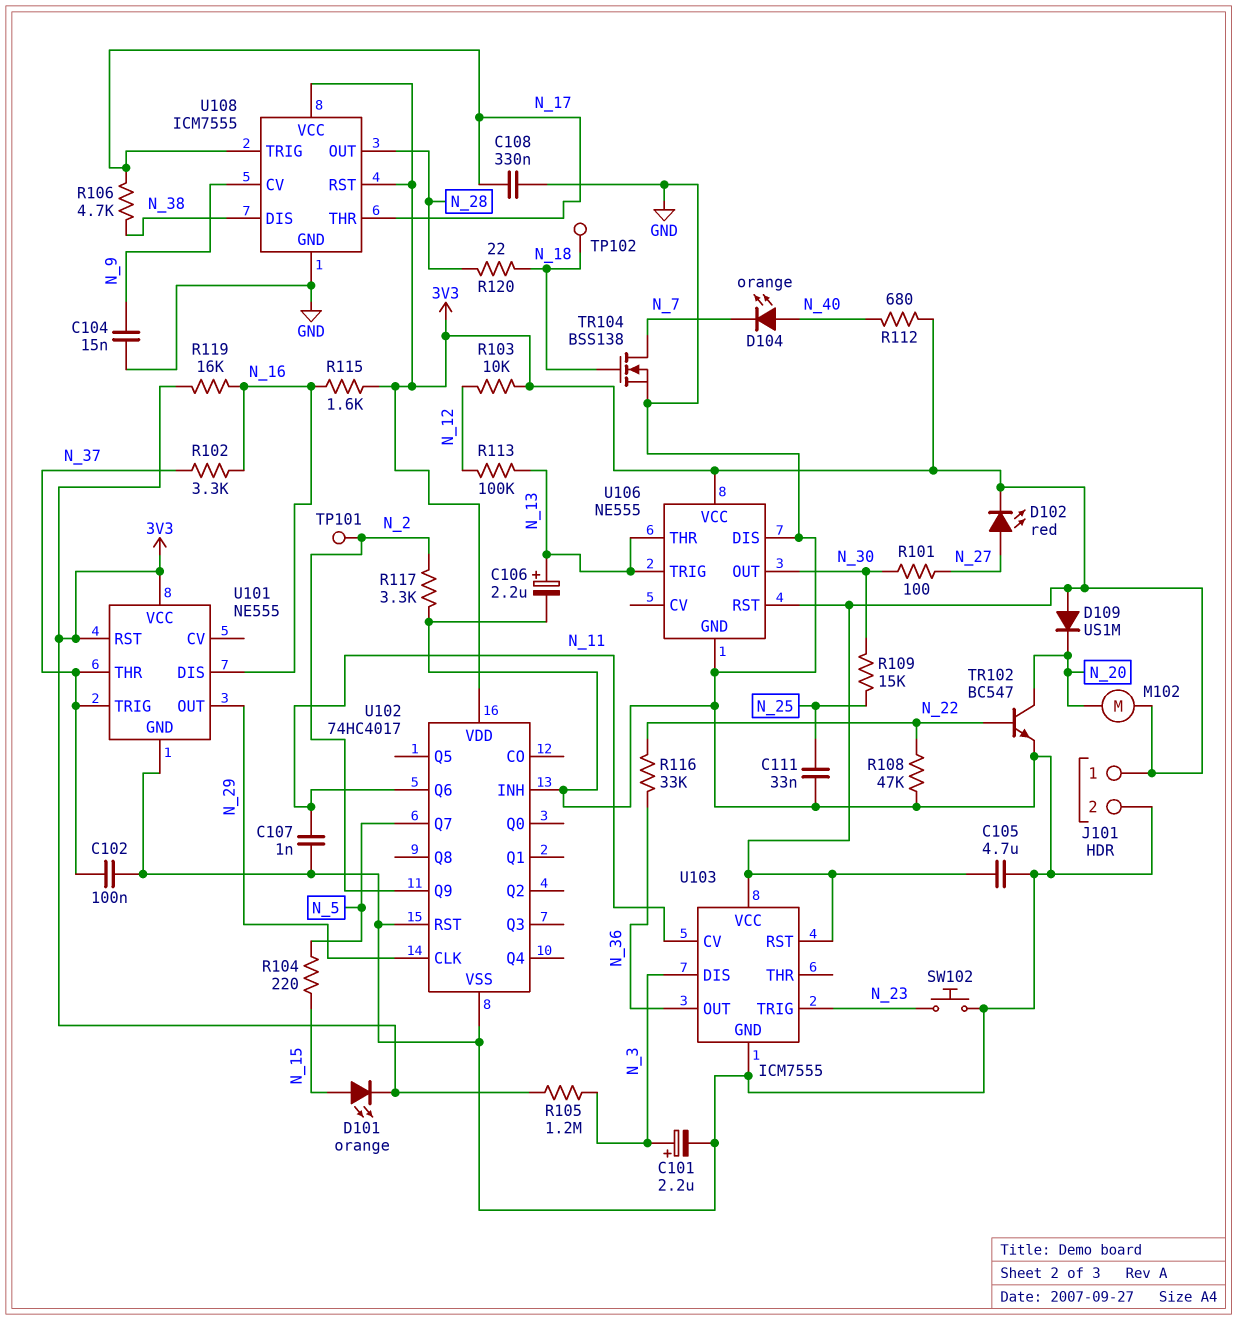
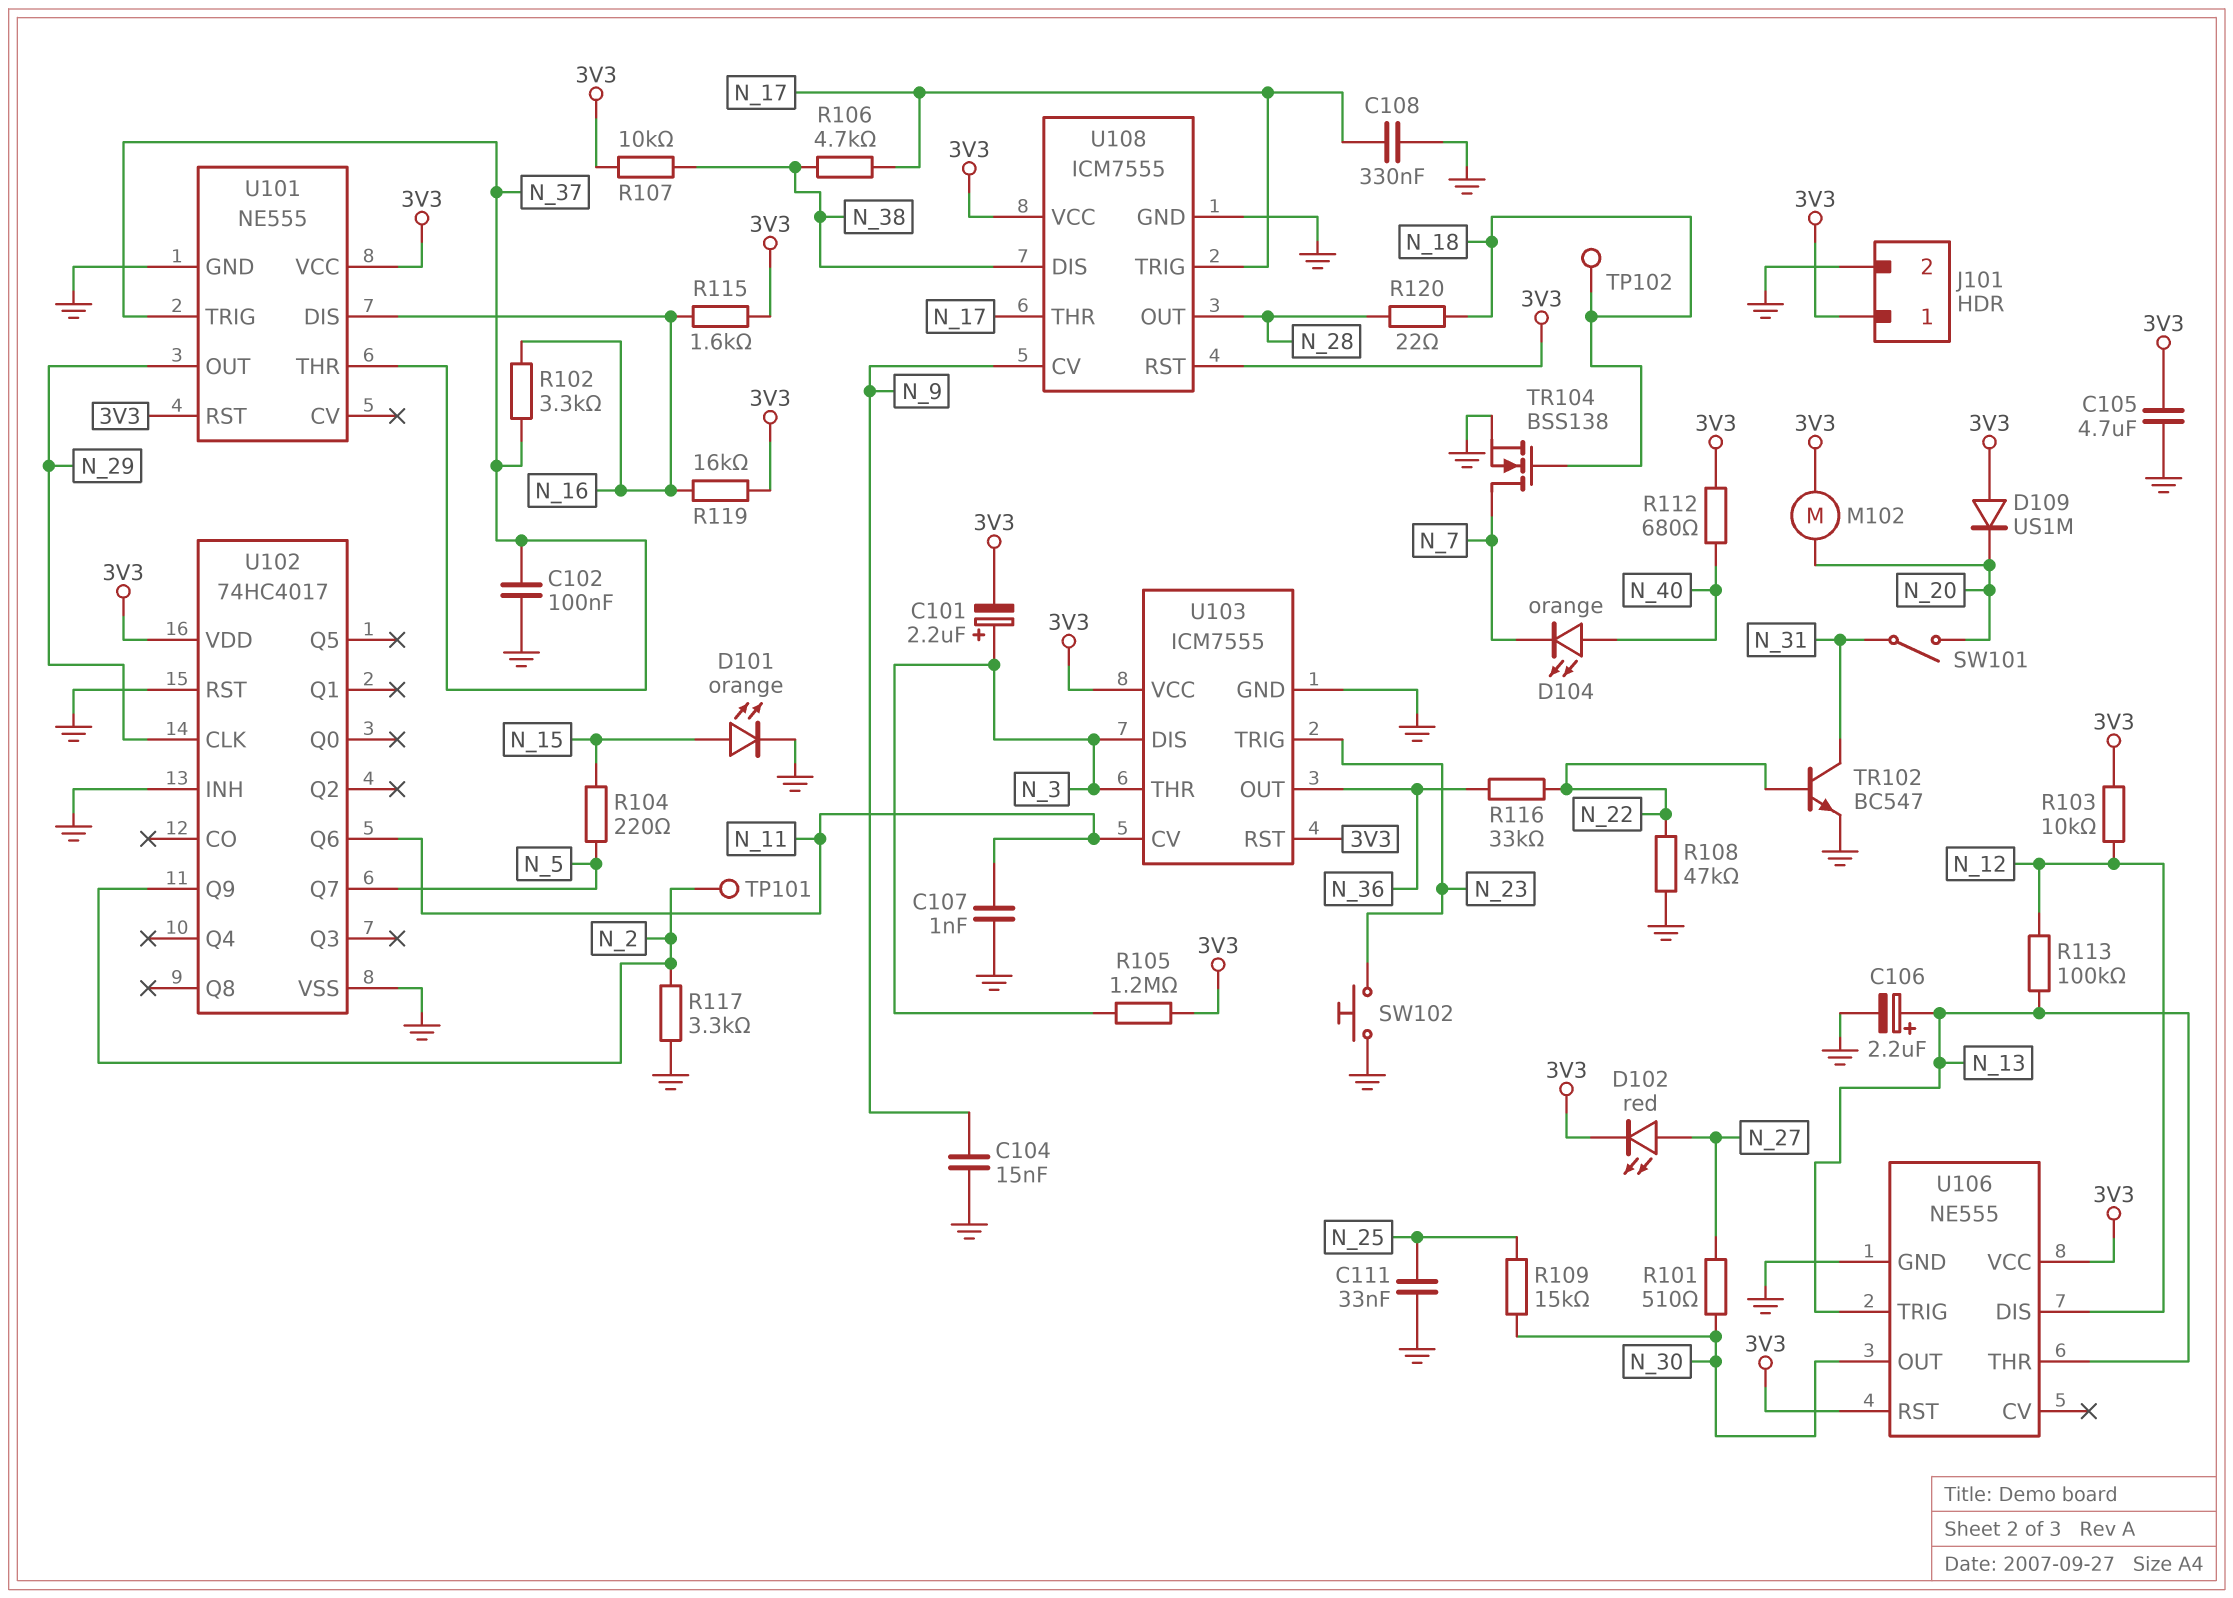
C101: 2.2uF (plus N_3, minus GND) -> 2.2uF (plus N_3, minus 3V3)
D101: LED orange (A N_15, K 3V3) -> LED orange (A N_15, K GND)
R101: 100 (N_27, N_30) -> 510 (N_27, N_30)
R107: none -> 10k (3V3, N_38)
SW101: none -> switch (N_20, N_31)
TR102: NPN BC547 (B N_22, C N_20, E GND) -> NPN BC547 (B N_22, C N_31, E GND)
U103 pin THR: none -> N_3
U106 pin DIS: GND -> N_12

